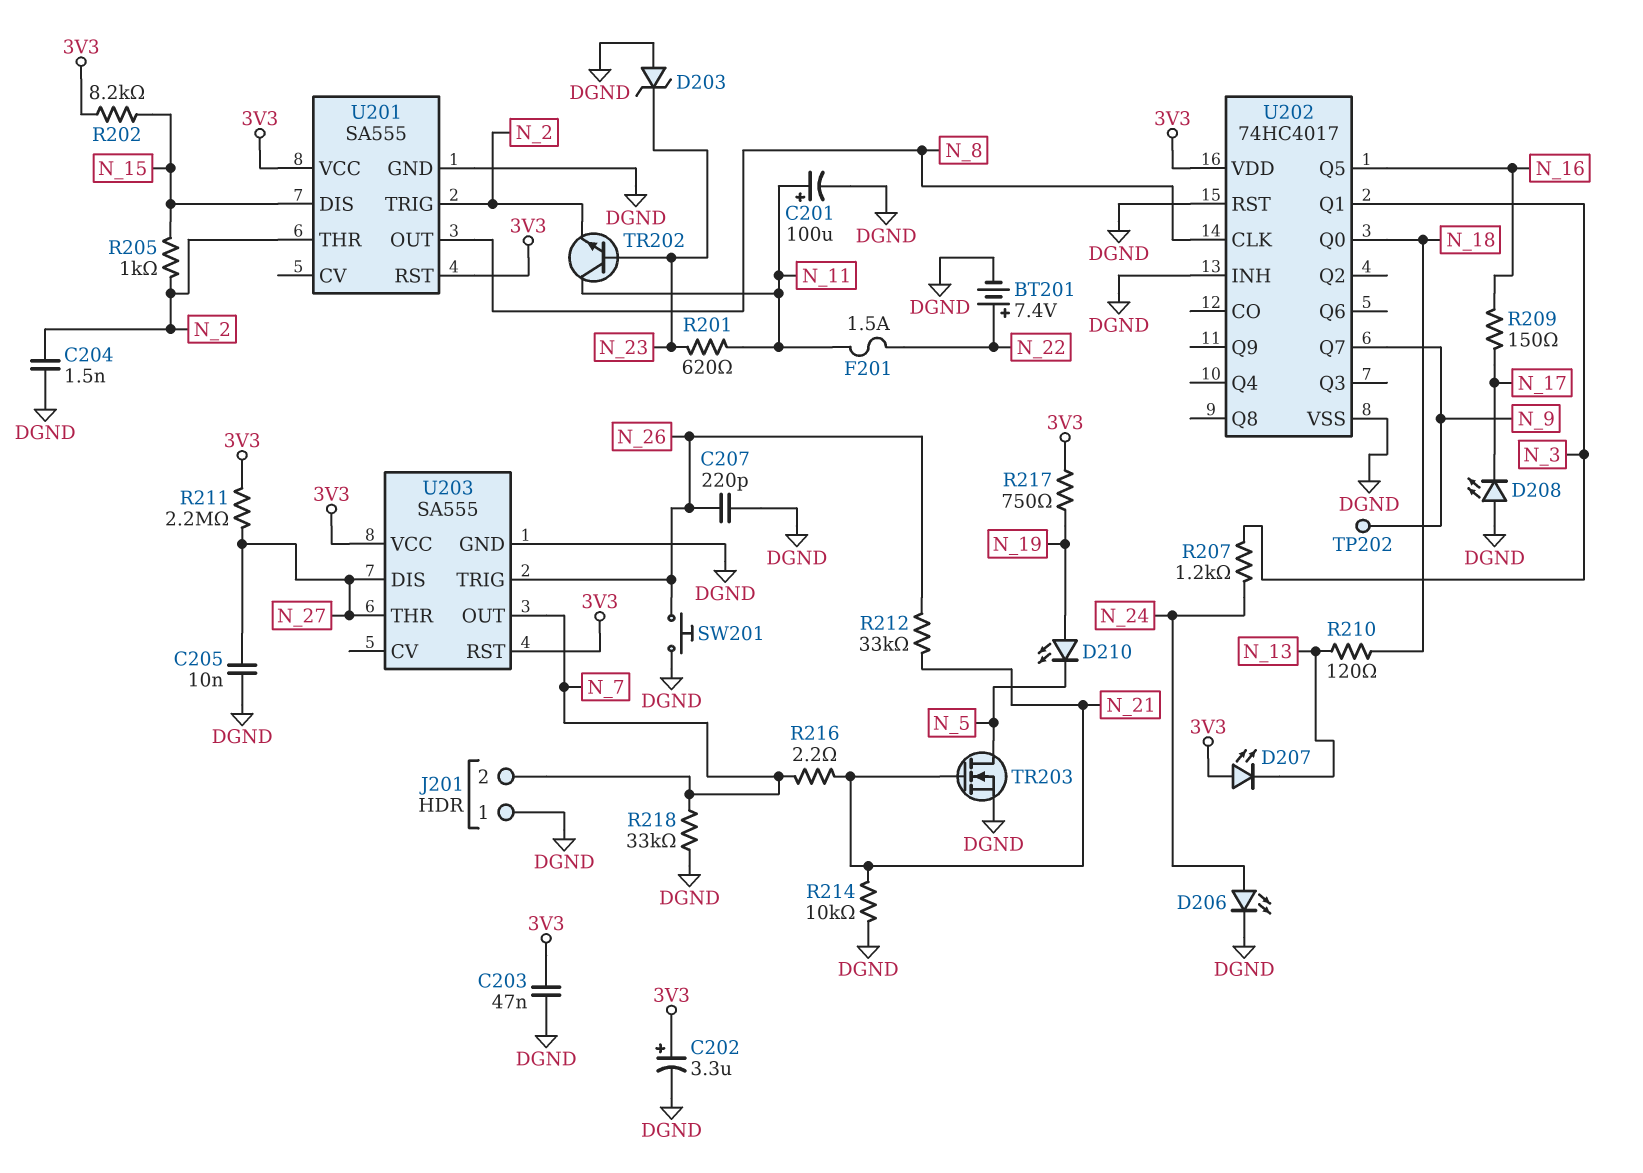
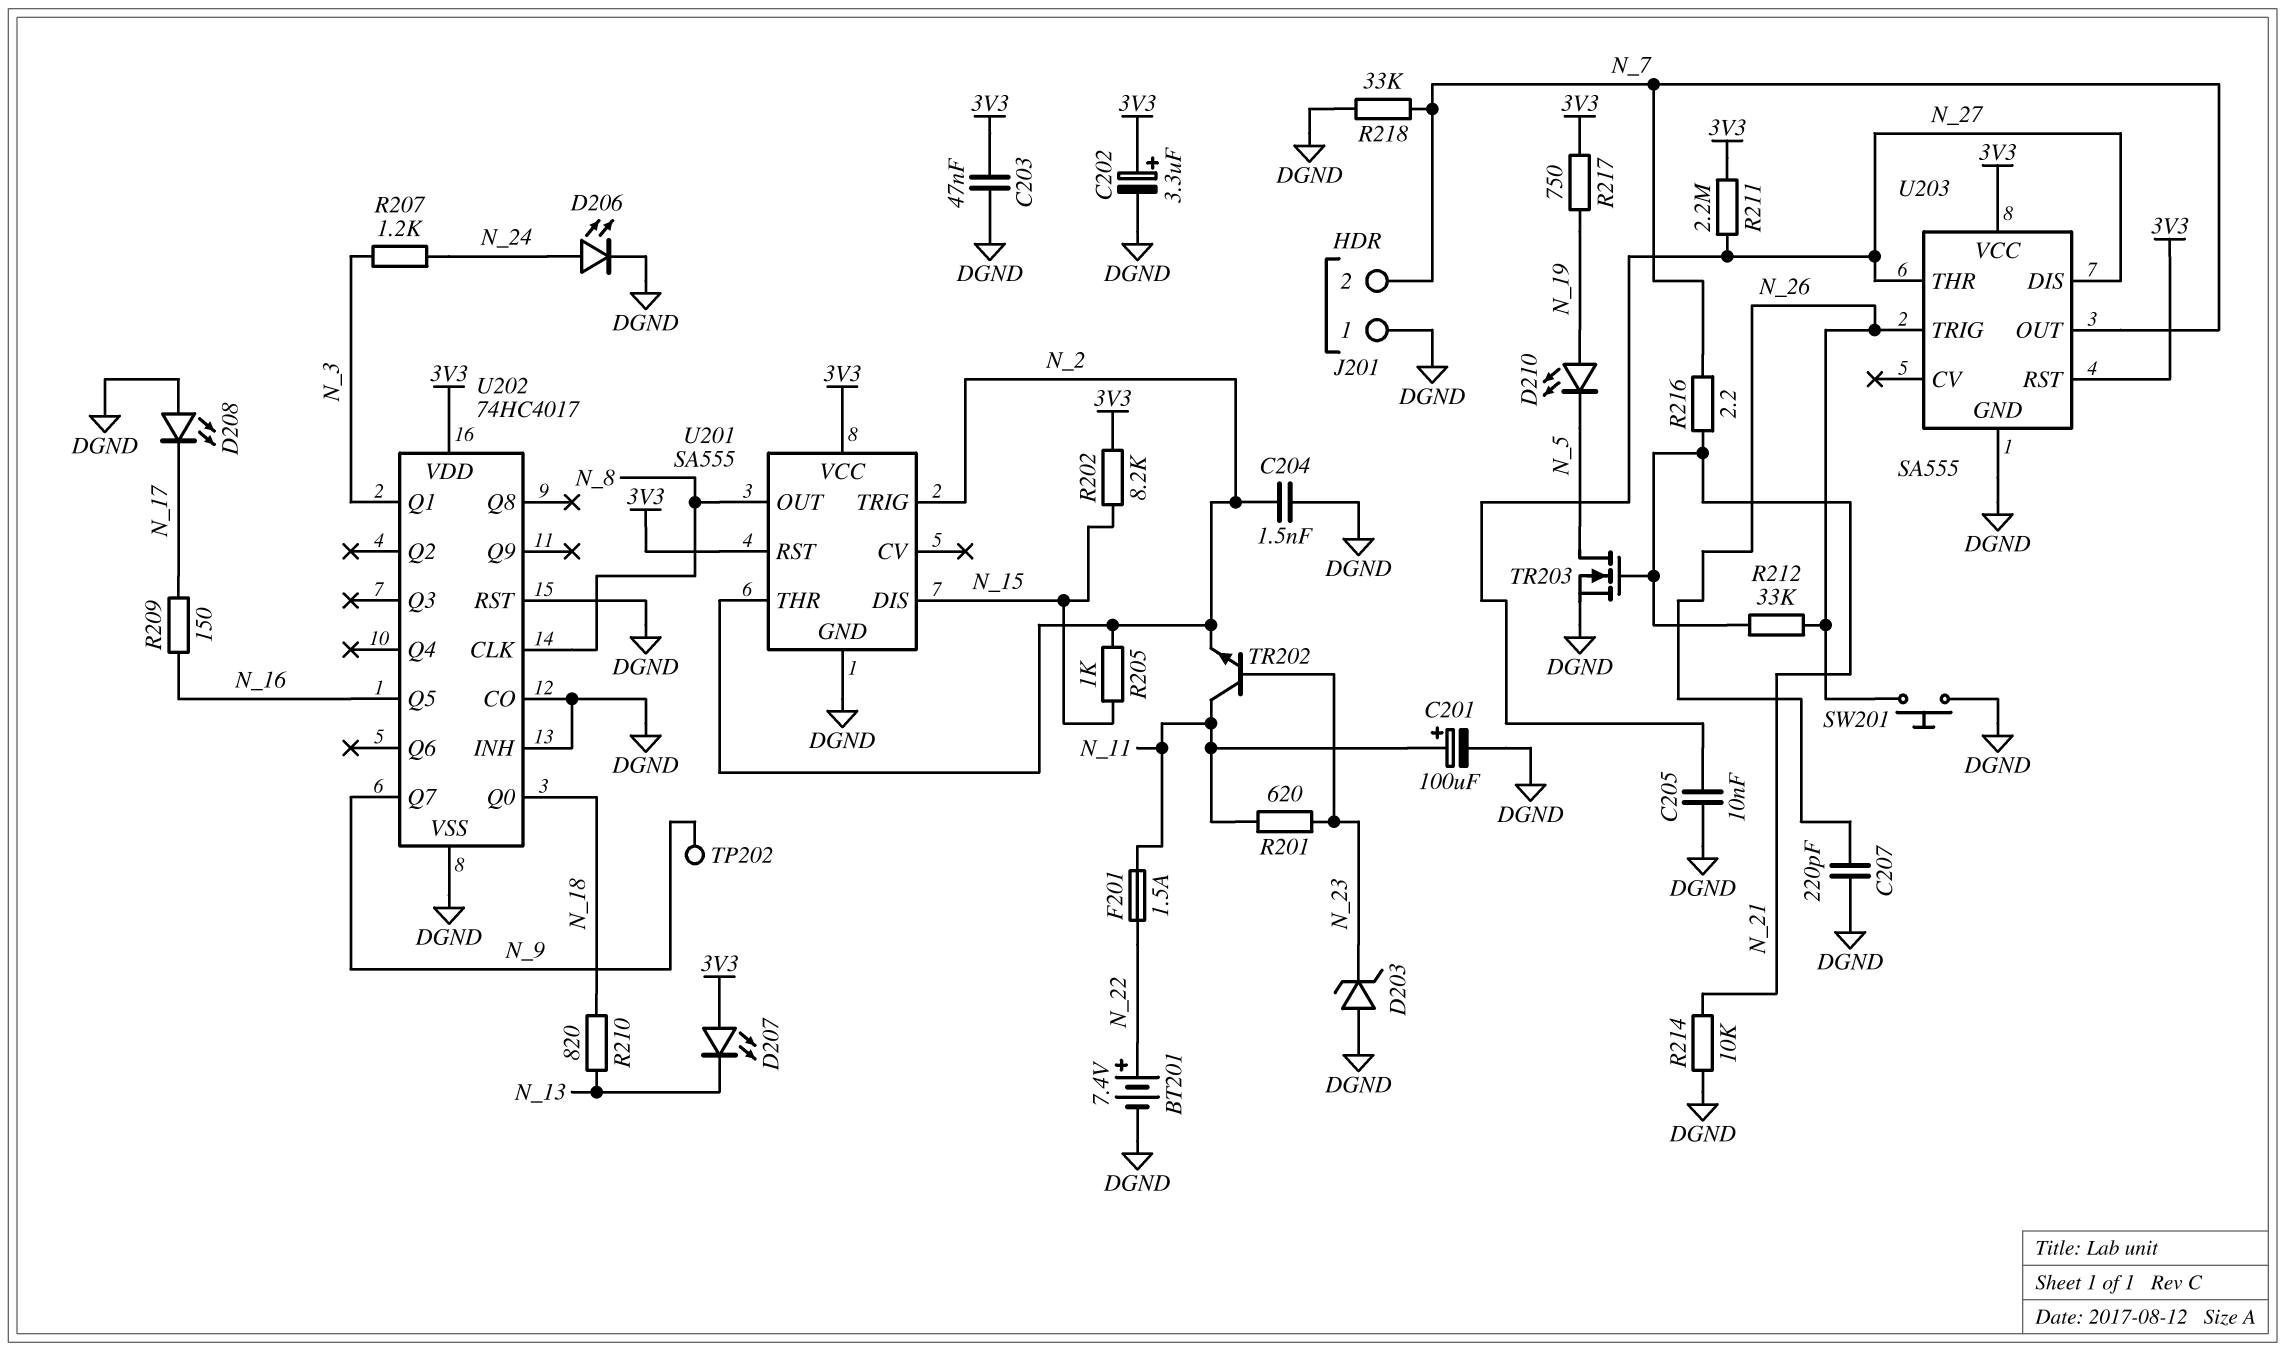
R210: 120 (N_13, N_18) -> 820 (N_13, N_18)
U202 pin CO: none -> DGND

